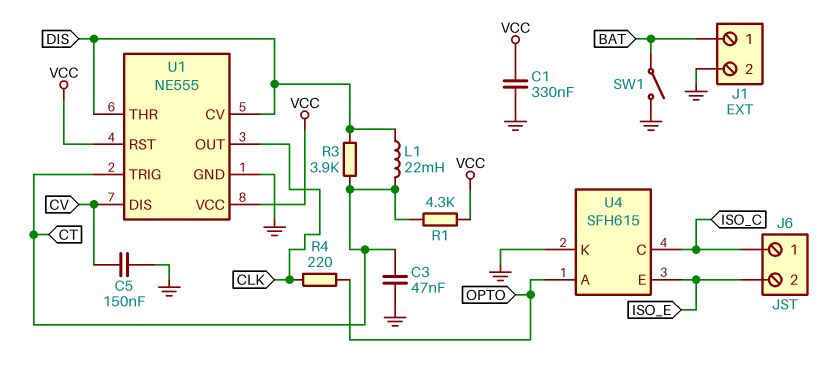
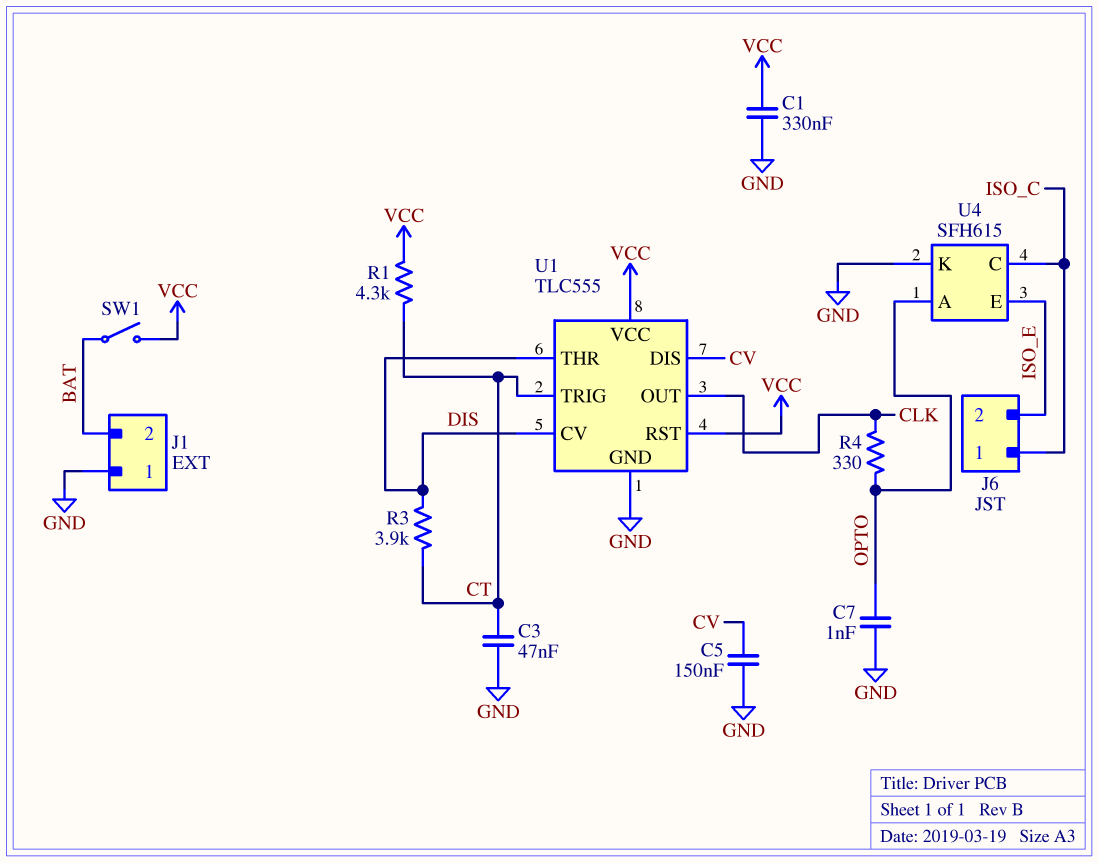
C7: none -> 1nF (GND, OPTO)
J1 pin 1: BAT -> GND
J1 pin 2: GND -> BAT
L1: 22mH (CT, DIS) -> none
R4: 220 (CLK, OPTO) -> 330 (CLK, OPTO)
SW1: switch (BAT, GND) -> switch (BAT, VCC)
U1: NE555 -> TLC555

